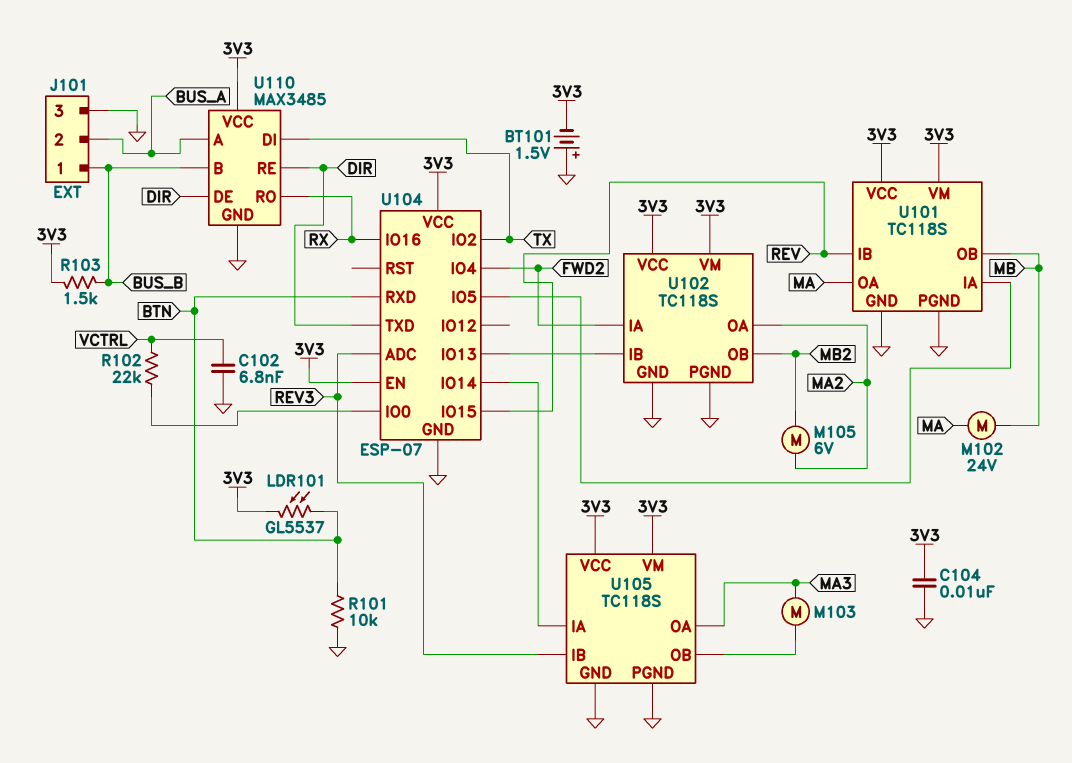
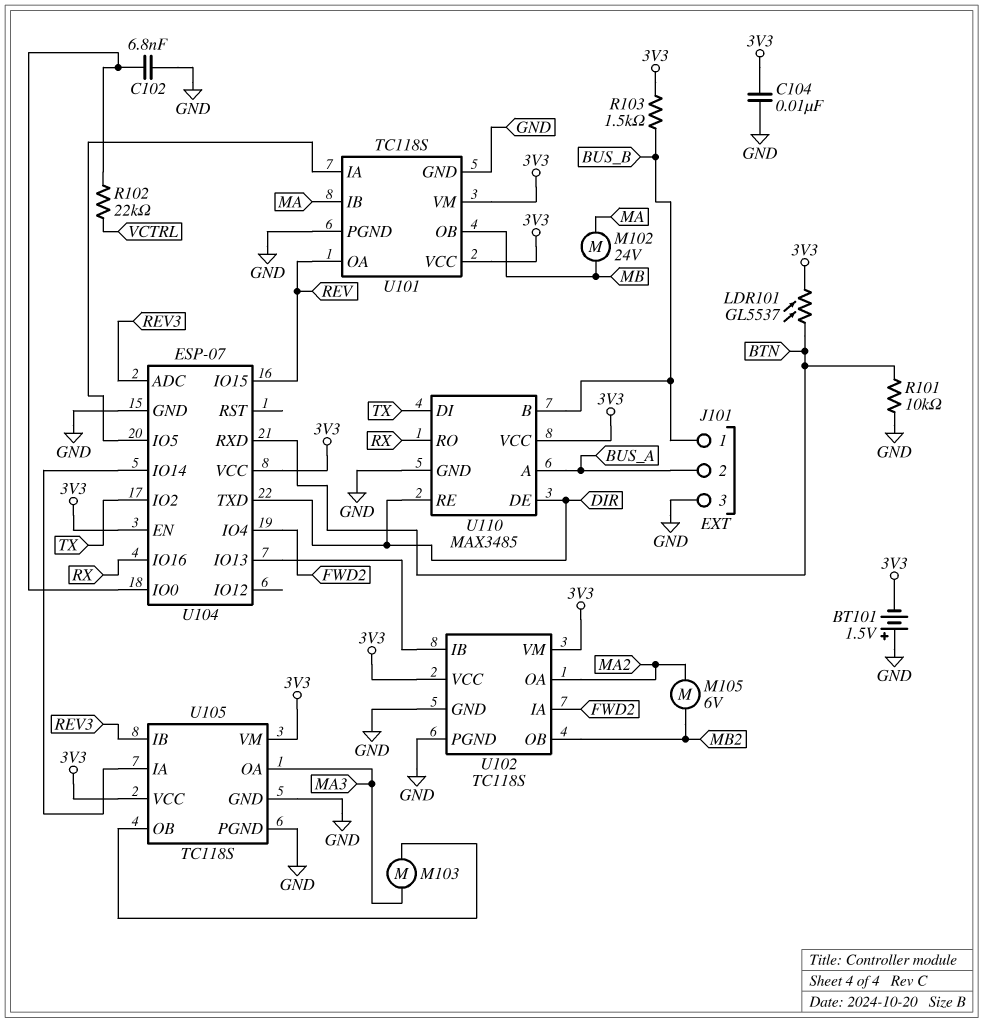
C102: 6.8nF (GND, VCTRL) -> 6.8nF (GND, U104/IO0)
U101 pin IB: REV -> MA
U101 pin OA: MA -> REV

